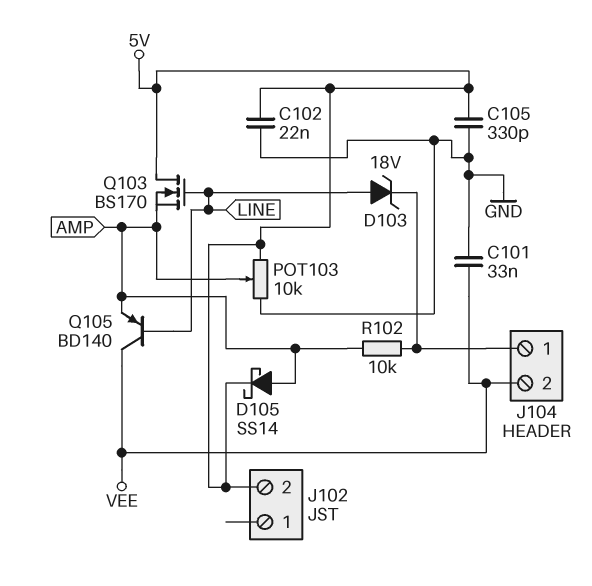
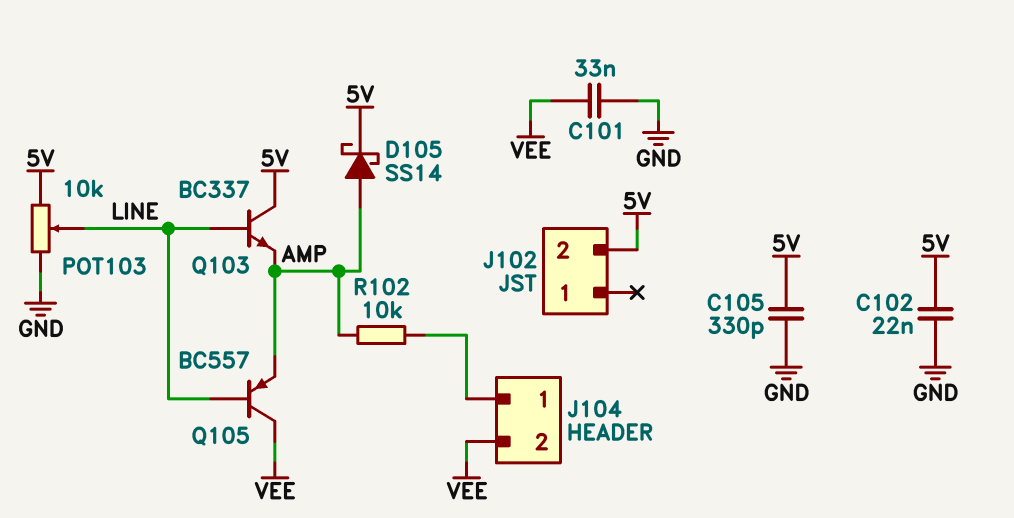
D103: zener 18V (A LINE, K J104/1) -> none
POT103: 10k (5V, GND, wiper AMP) -> 10k (5V, GND, wiper LINE)
Q103: NMOS BS170 (G LINE, D 5V, S AMP) -> NPN BC337 (B LINE, C 5V, E AMP)
Q105: PNP BD140 (B LINE, C VEE, E AMP) -> PNP BC557 (B LINE, C VEE, E AMP)

